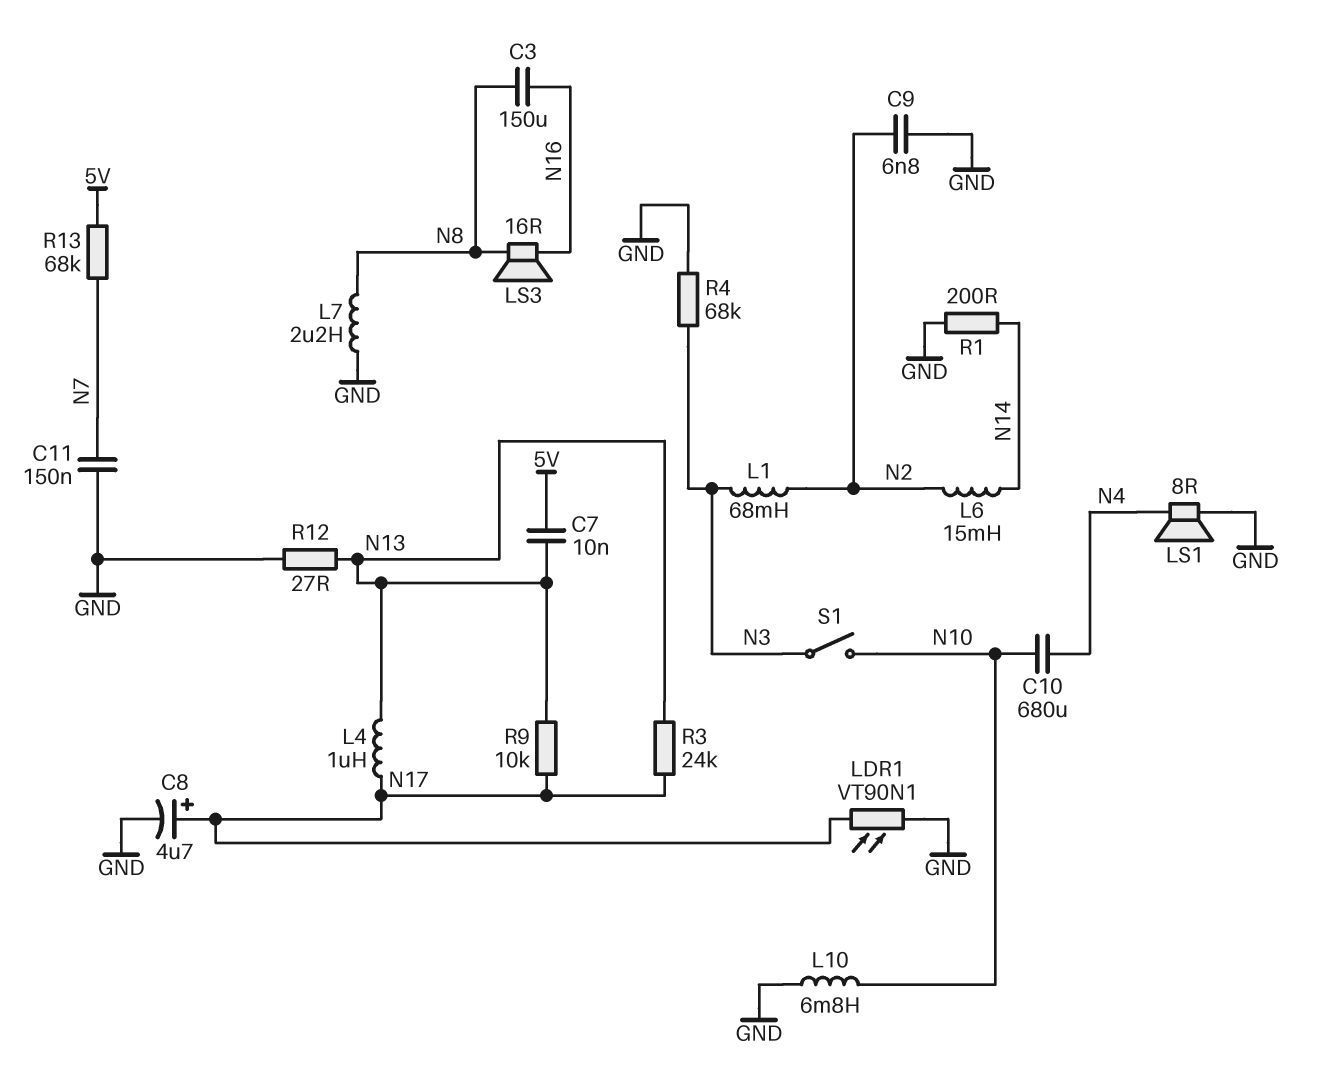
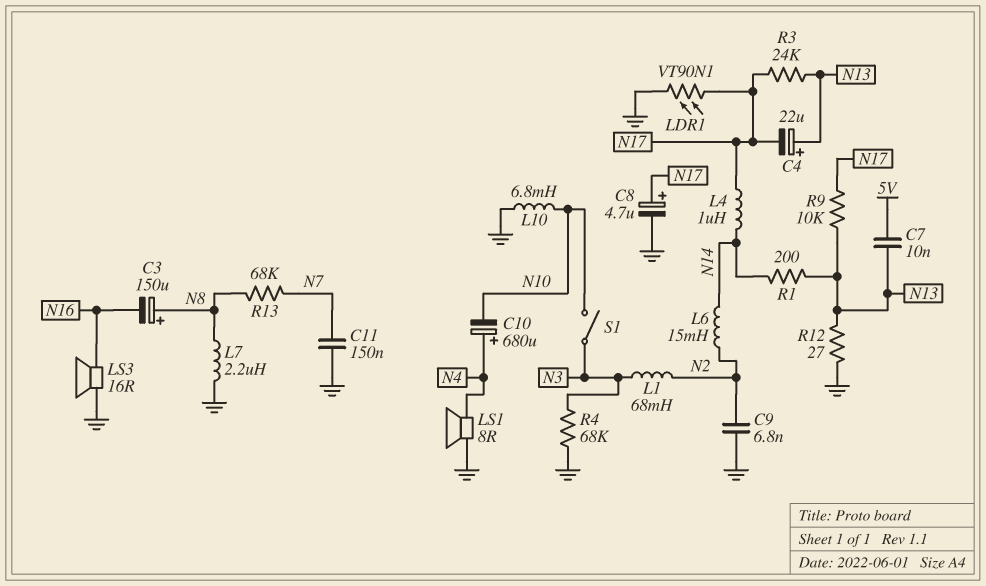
C3: 150uF (N8, N16) -> 150uF (plus N8, minus N16)
C4: none -> 22uF (plus N13, minus N17)
C10: 680uF (N4, N10) -> 680uF (plus N4, minus N10)
L4: 1uH (N13, N17) -> 1uH (N14, N17)
LS3: speaker 16R (N8, N16) -> speaker 16R (GND, N16)
R1: 200 (GND, N14) -> 200 (N13, N14)
R13: 68k (5V, N7) -> 68k (N7, N8)

